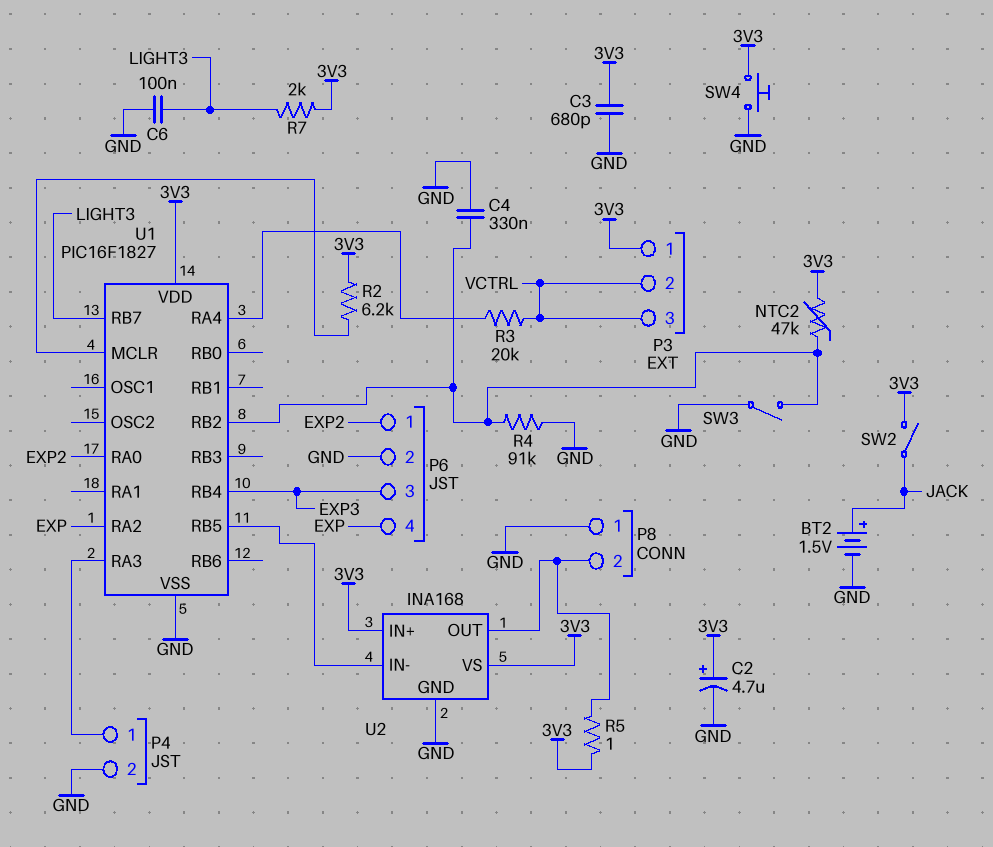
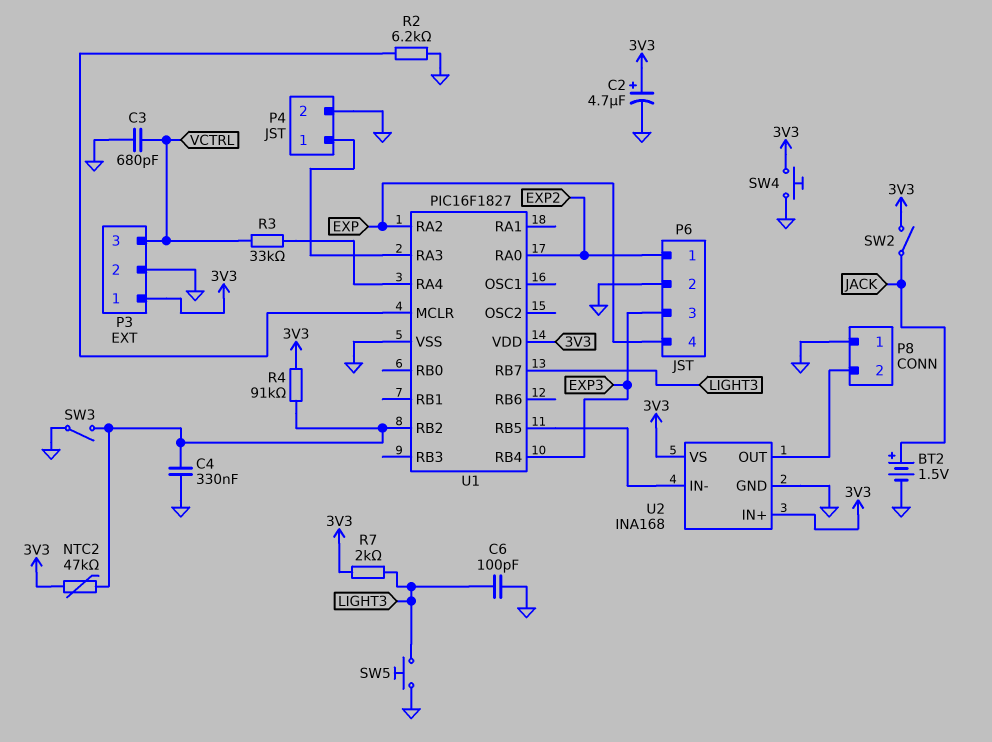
C3: 680pF (3V3, GND) -> 680pF (GND, VCTRL)
C6: 100nF (GND, LIGHT3) -> 100pF (GND, LIGHT3)
P3 pin 2: VCTRL -> GND
R2: 6.2k (3V3, U1/MCLR) -> 6.2k (GND, U1/MCLR)
R3: 20k (U1/RA4, VCTRL) -> 33k (U1/RA4, VCTRL)
R4: 91k (GND, U1/RB2) -> 91k (3V3, U1/RB2)
R5: 1 (3V3, P8/2) -> none
SW5: none -> button (GND, LIGHT3)

